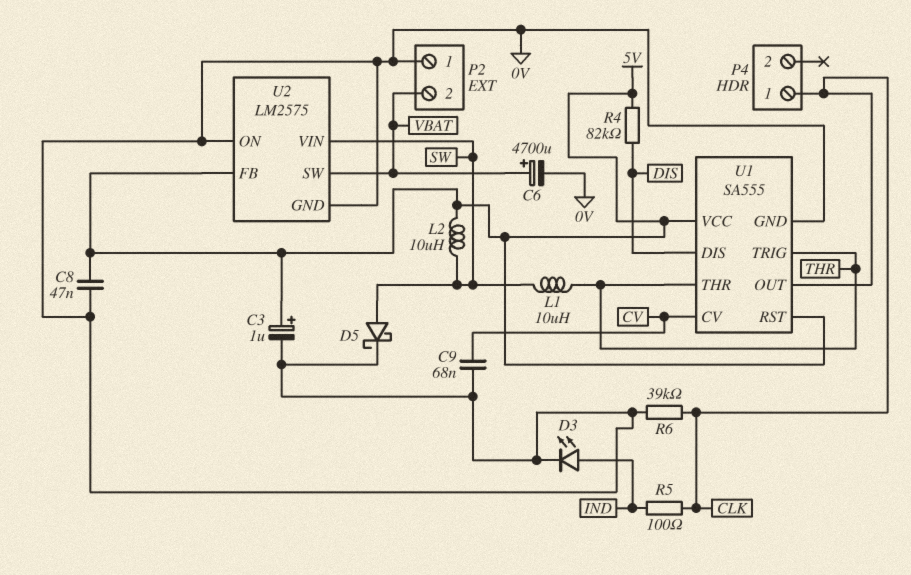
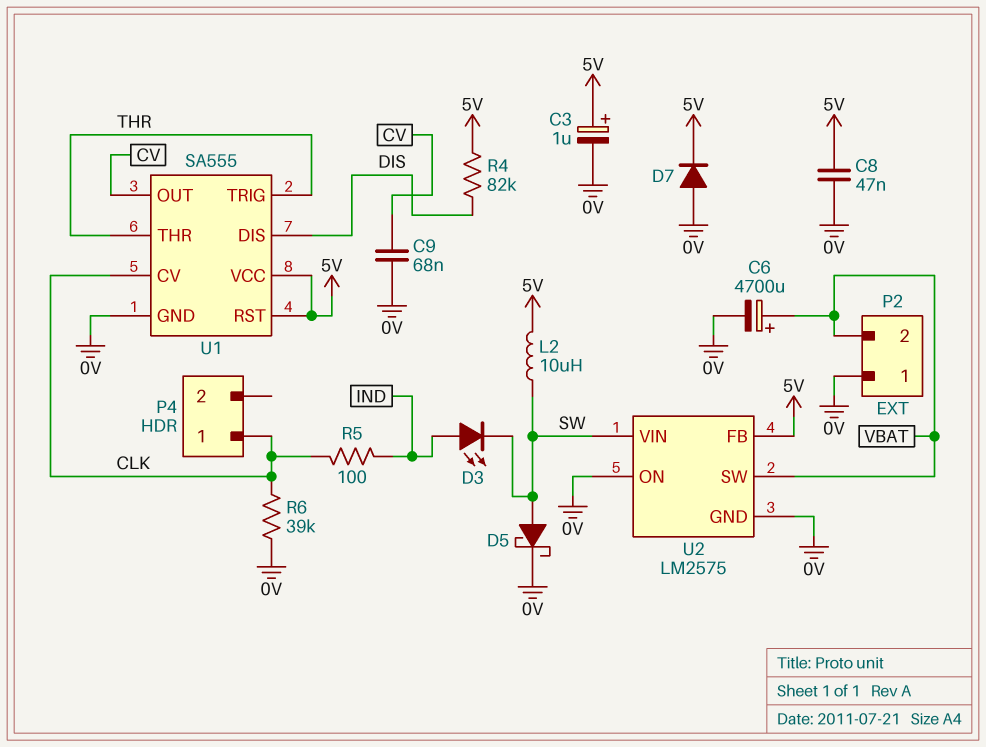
D3: LED (A IND, K 0V) -> LED (A IND, K SW)
D7: none -> diode (A 0V, K 5V)
L1: 10uH (SW, THR) -> none
U1 pin CV: CV -> CLK
U1 pin OUT: CLK -> CV

